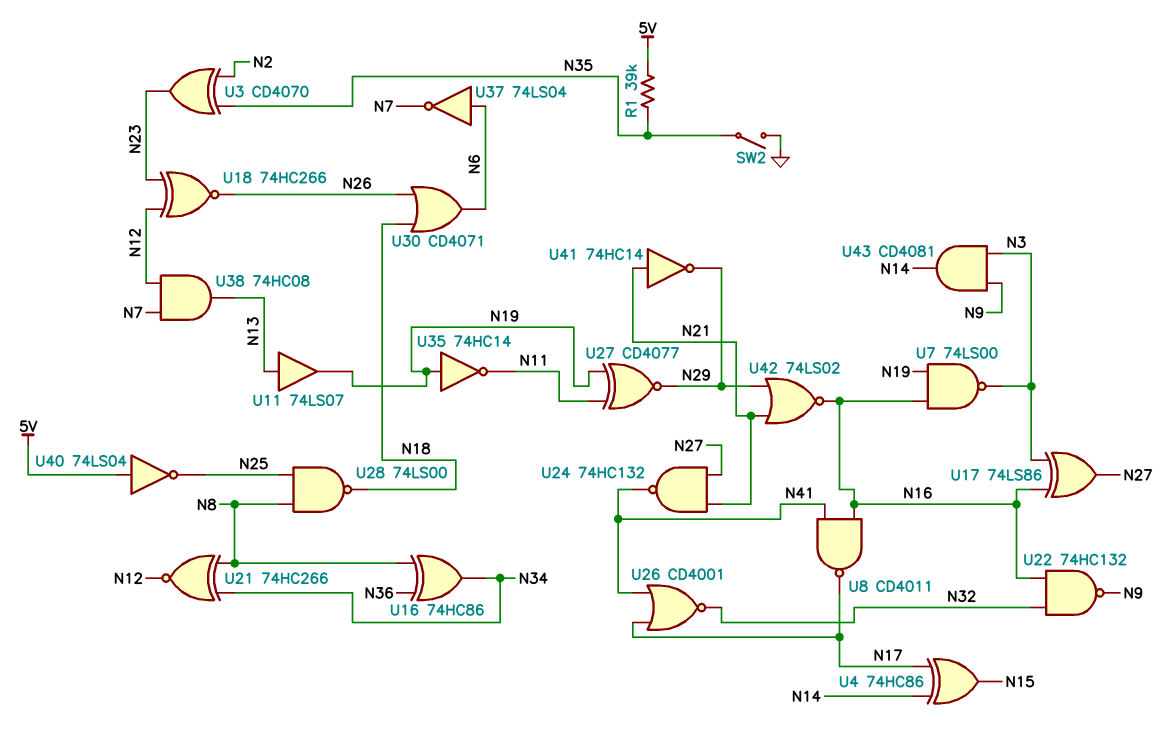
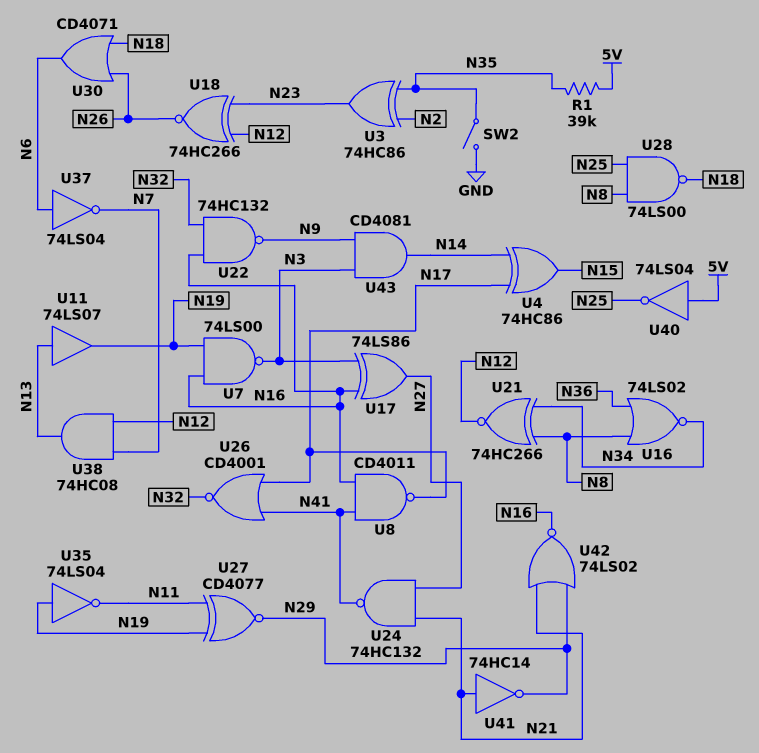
U3: XOR CD4070 (in N2, in N35, out N23) -> XOR 74HC86 (in N2, in N35, out N23)
U16: XOR 74HC86 (in N8, in N36, out N34) -> NOR 74LS02 (in N8, in N36, out N34)
U35: NOT 74HC14 (in N19, out N11) -> NOT 74LS04 (in N19, out N11)

